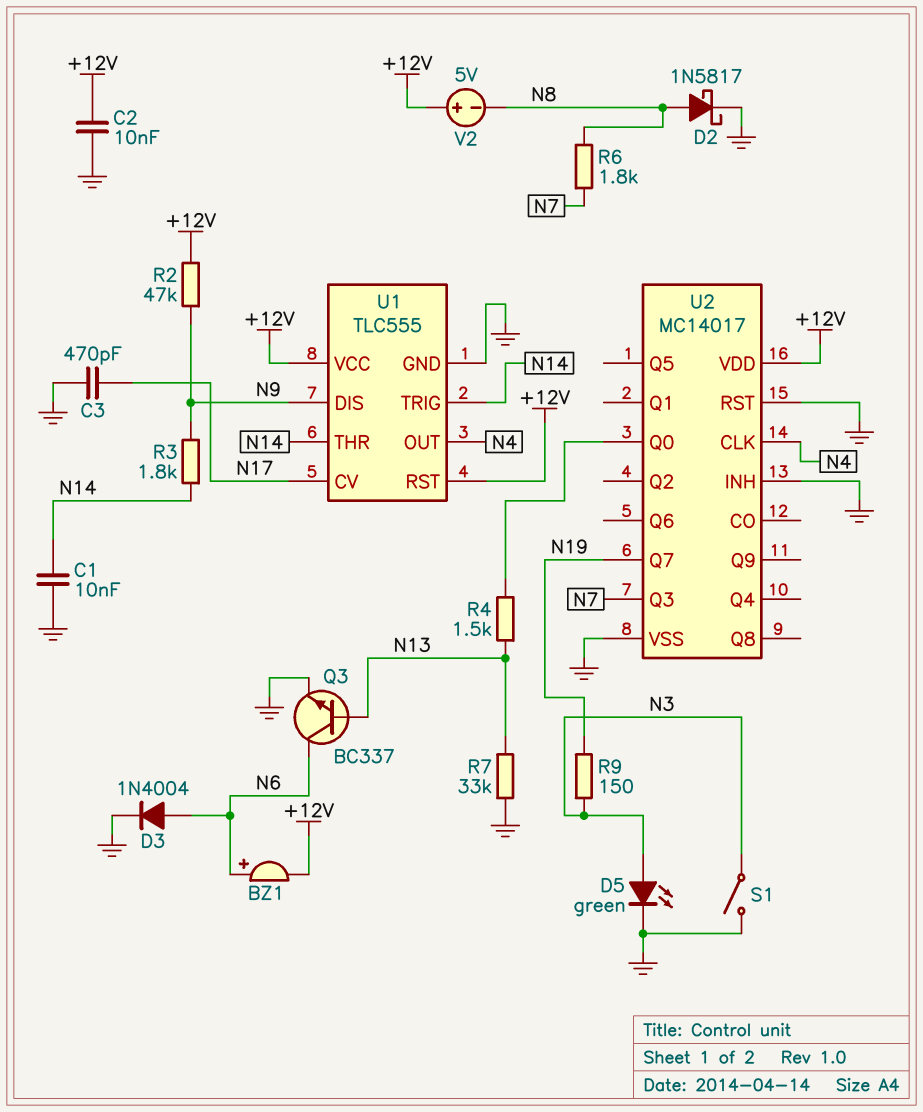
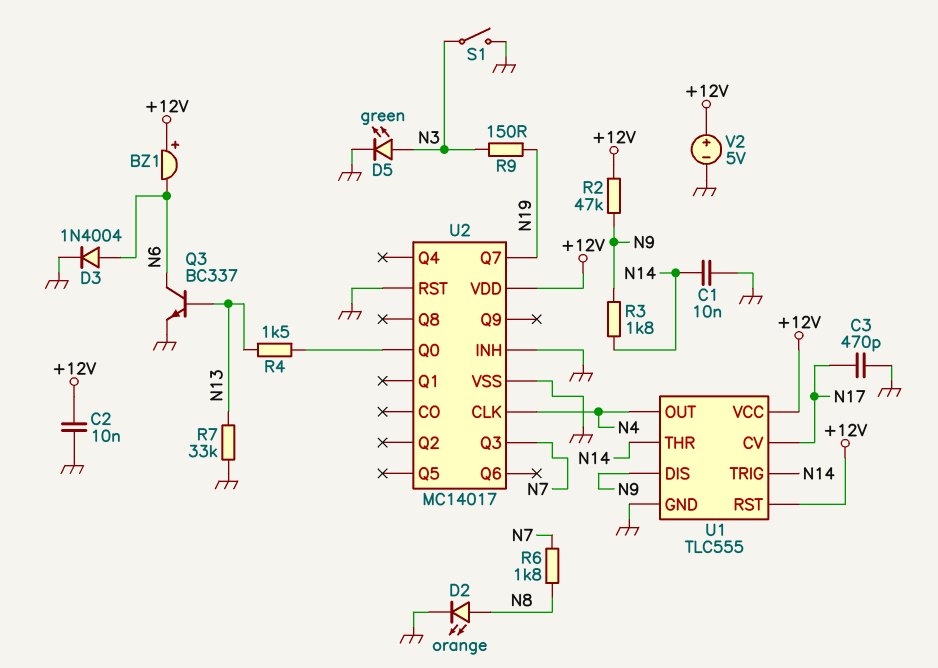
BZ1: buzzer (plus N6, minus +12V) -> buzzer (plus +12V, minus N6)
D2: schottky 1N5817 (A N8, K GND) -> LED orange (A N8, K GND)
V2: 5V (plus +12V, minus N8) -> 5V (plus +12V, minus GND)

